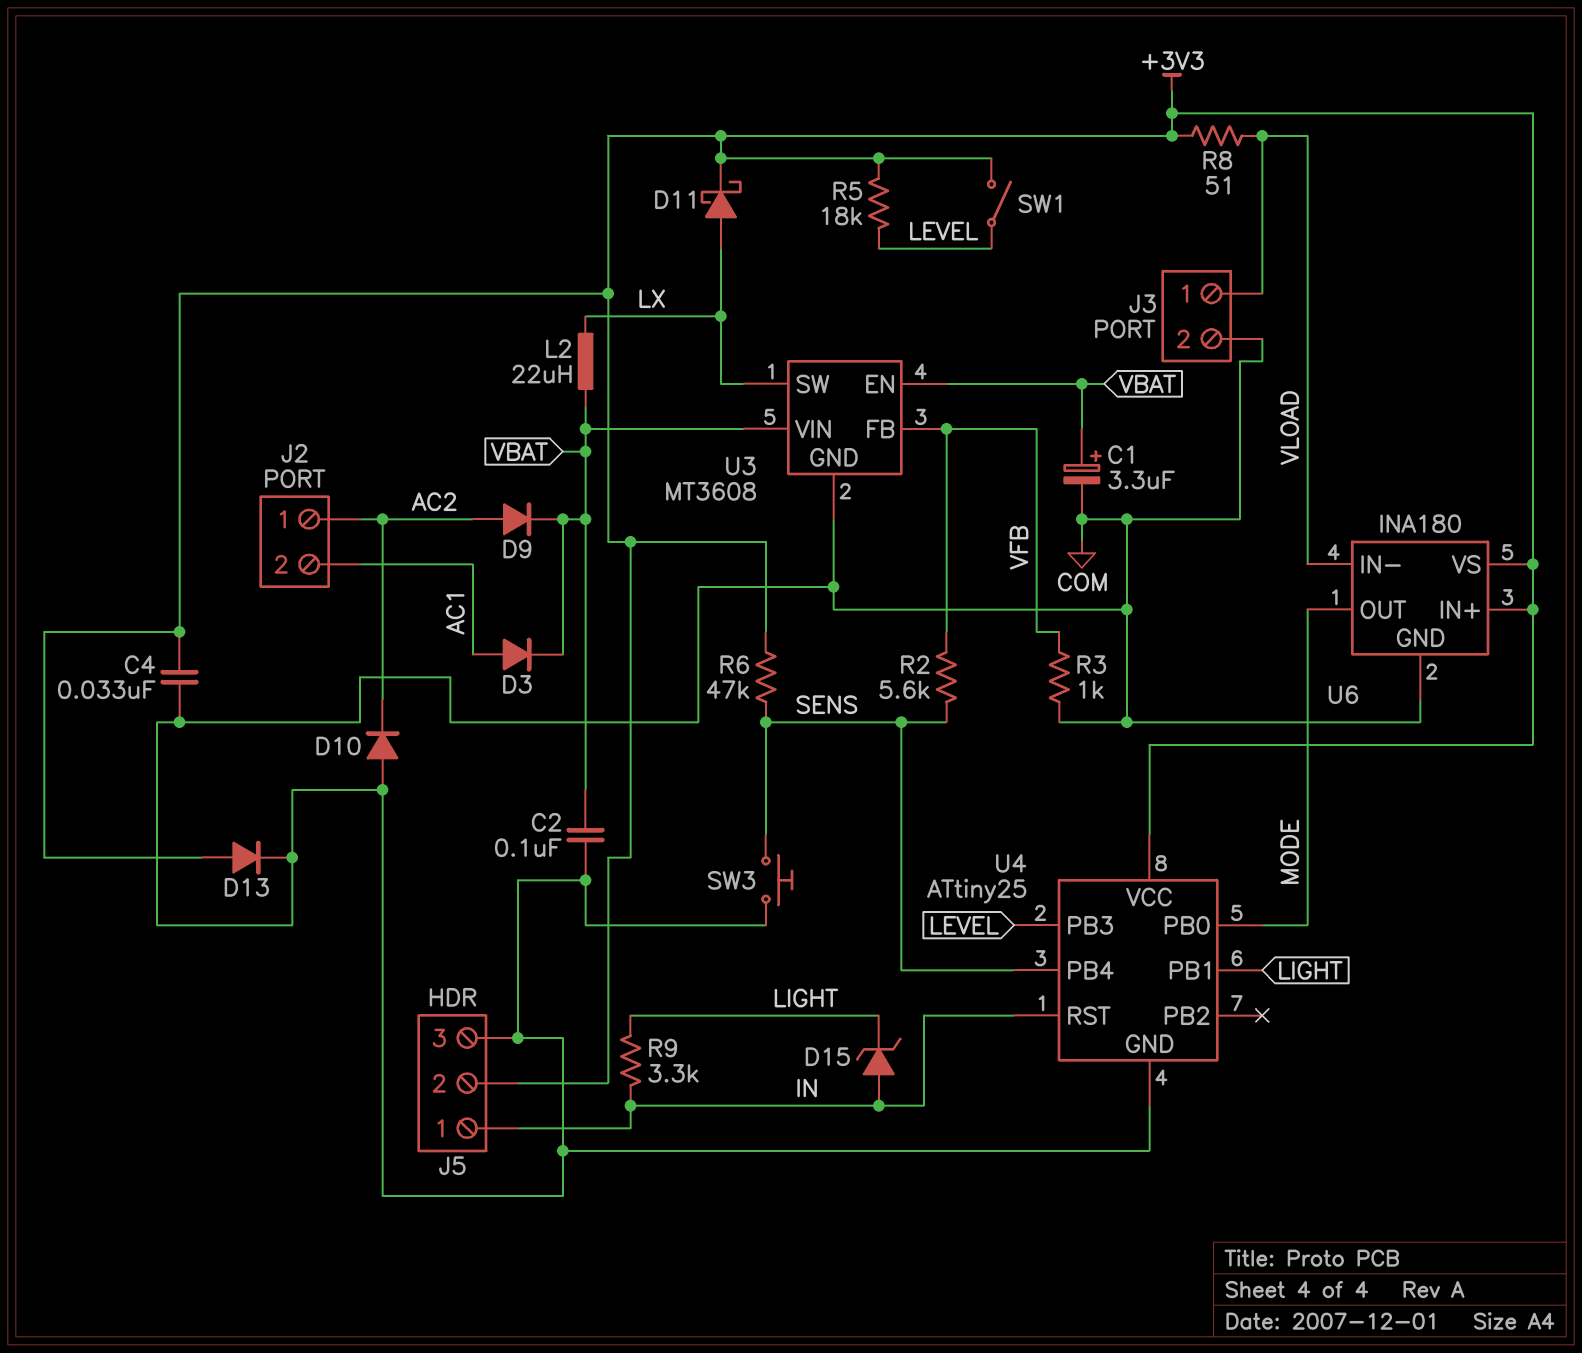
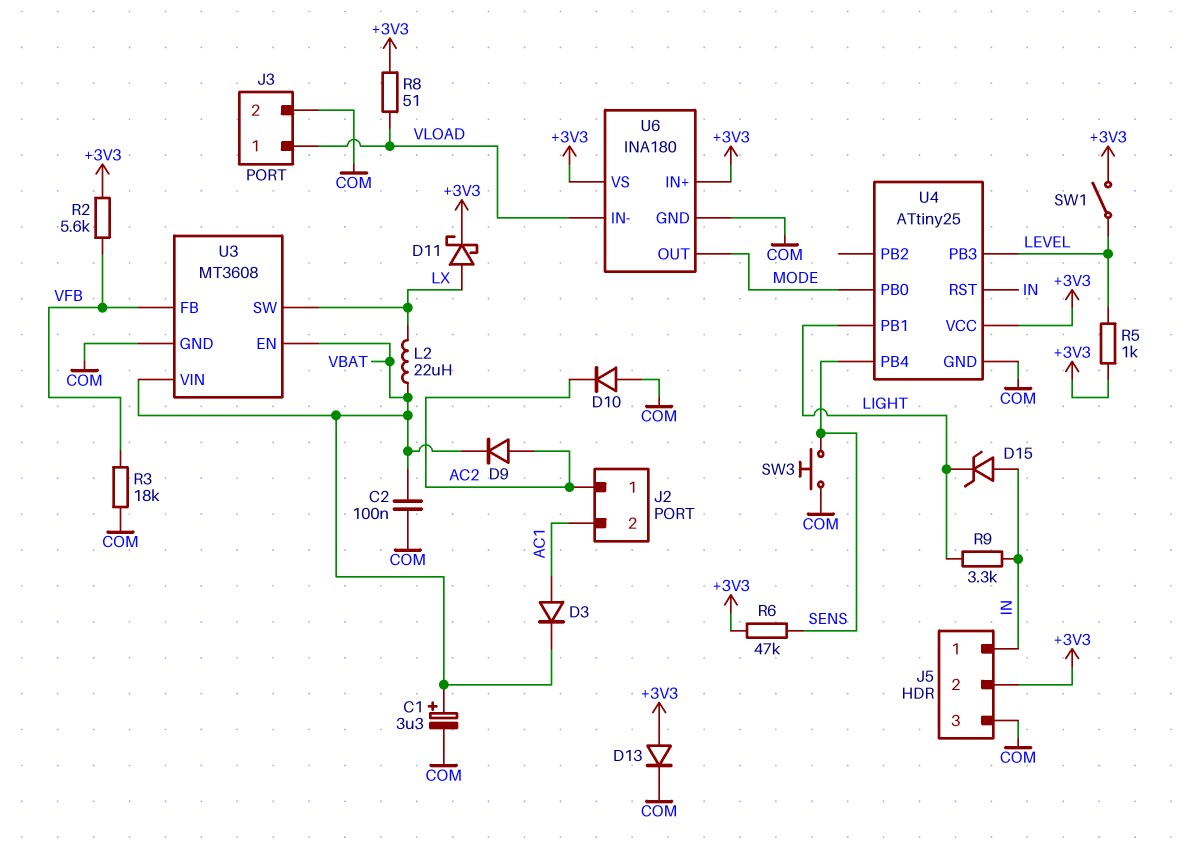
C4: 33nF (+3V3, COM) -> none
R2: 5.6k (SENS, VFB) -> 5.6k (+3V3, VFB)
R3: 1k (COM, VFB) -> 18k (COM, VFB)
R5: 18k (+3V3, LEVEL) -> 1k (+3V3, LEVEL)

